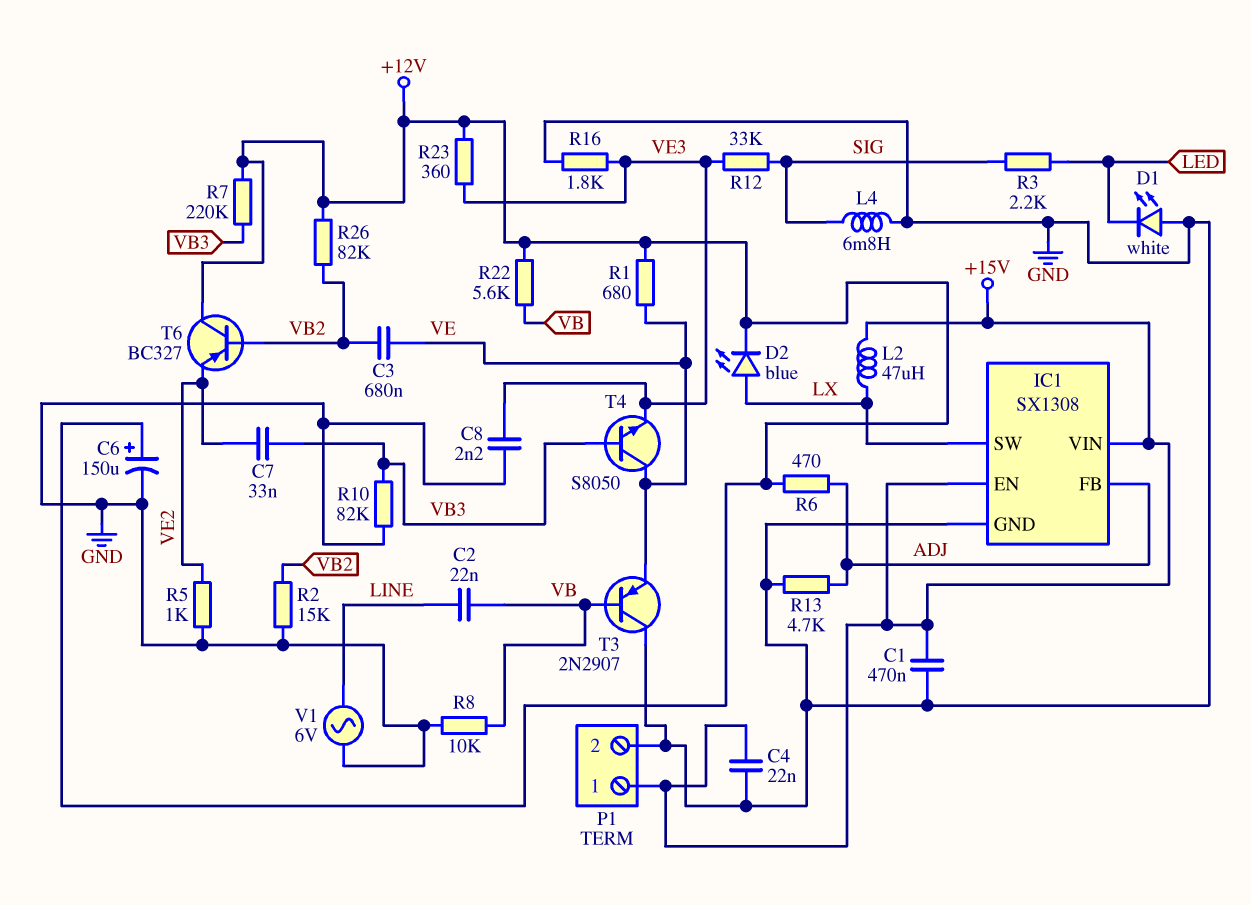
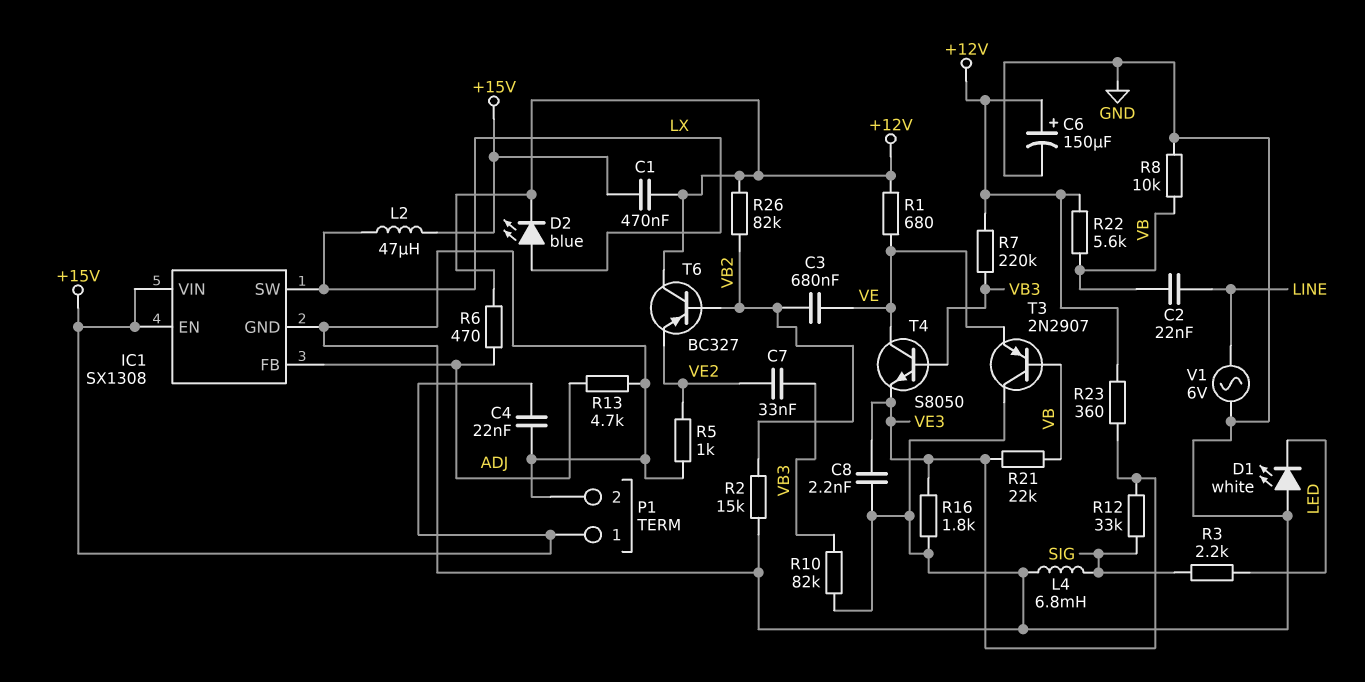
C1: 470nF (+15V, GND) -> 470nF (+12V, +15V)
R21: none -> 22k (VB, VE3)

